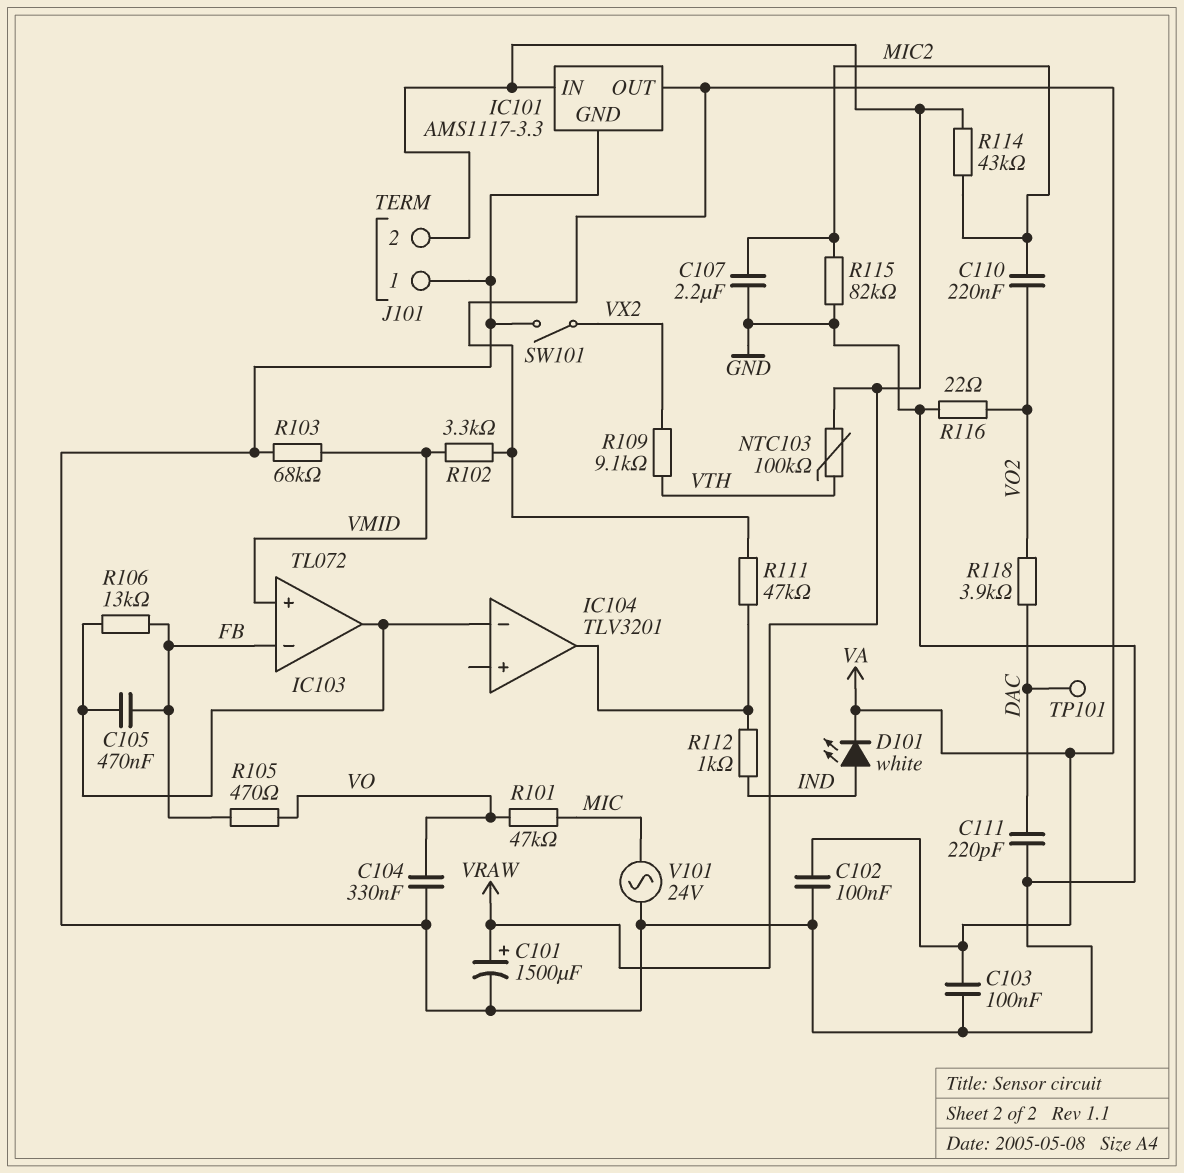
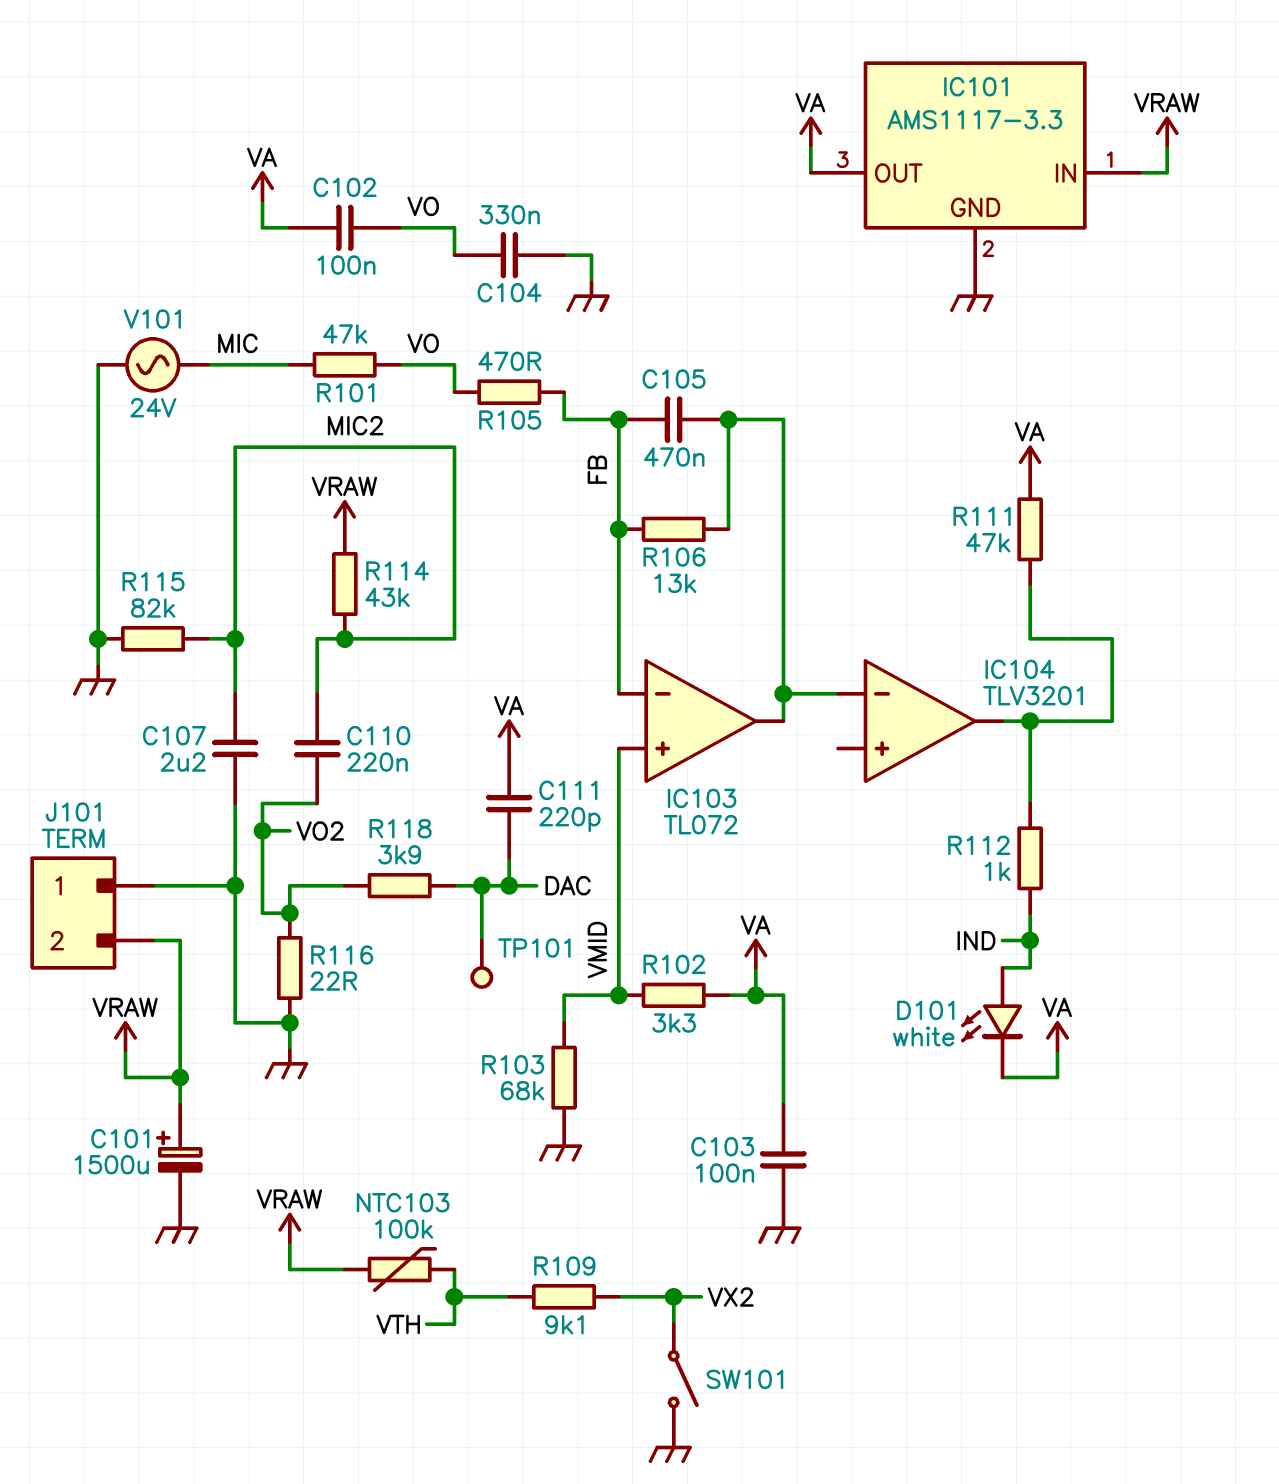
C102: 100nF (GND, VA) -> 100nF (VA, VO)
C111: 220pF (DAC, GND) -> 220pF (DAC, VA)

